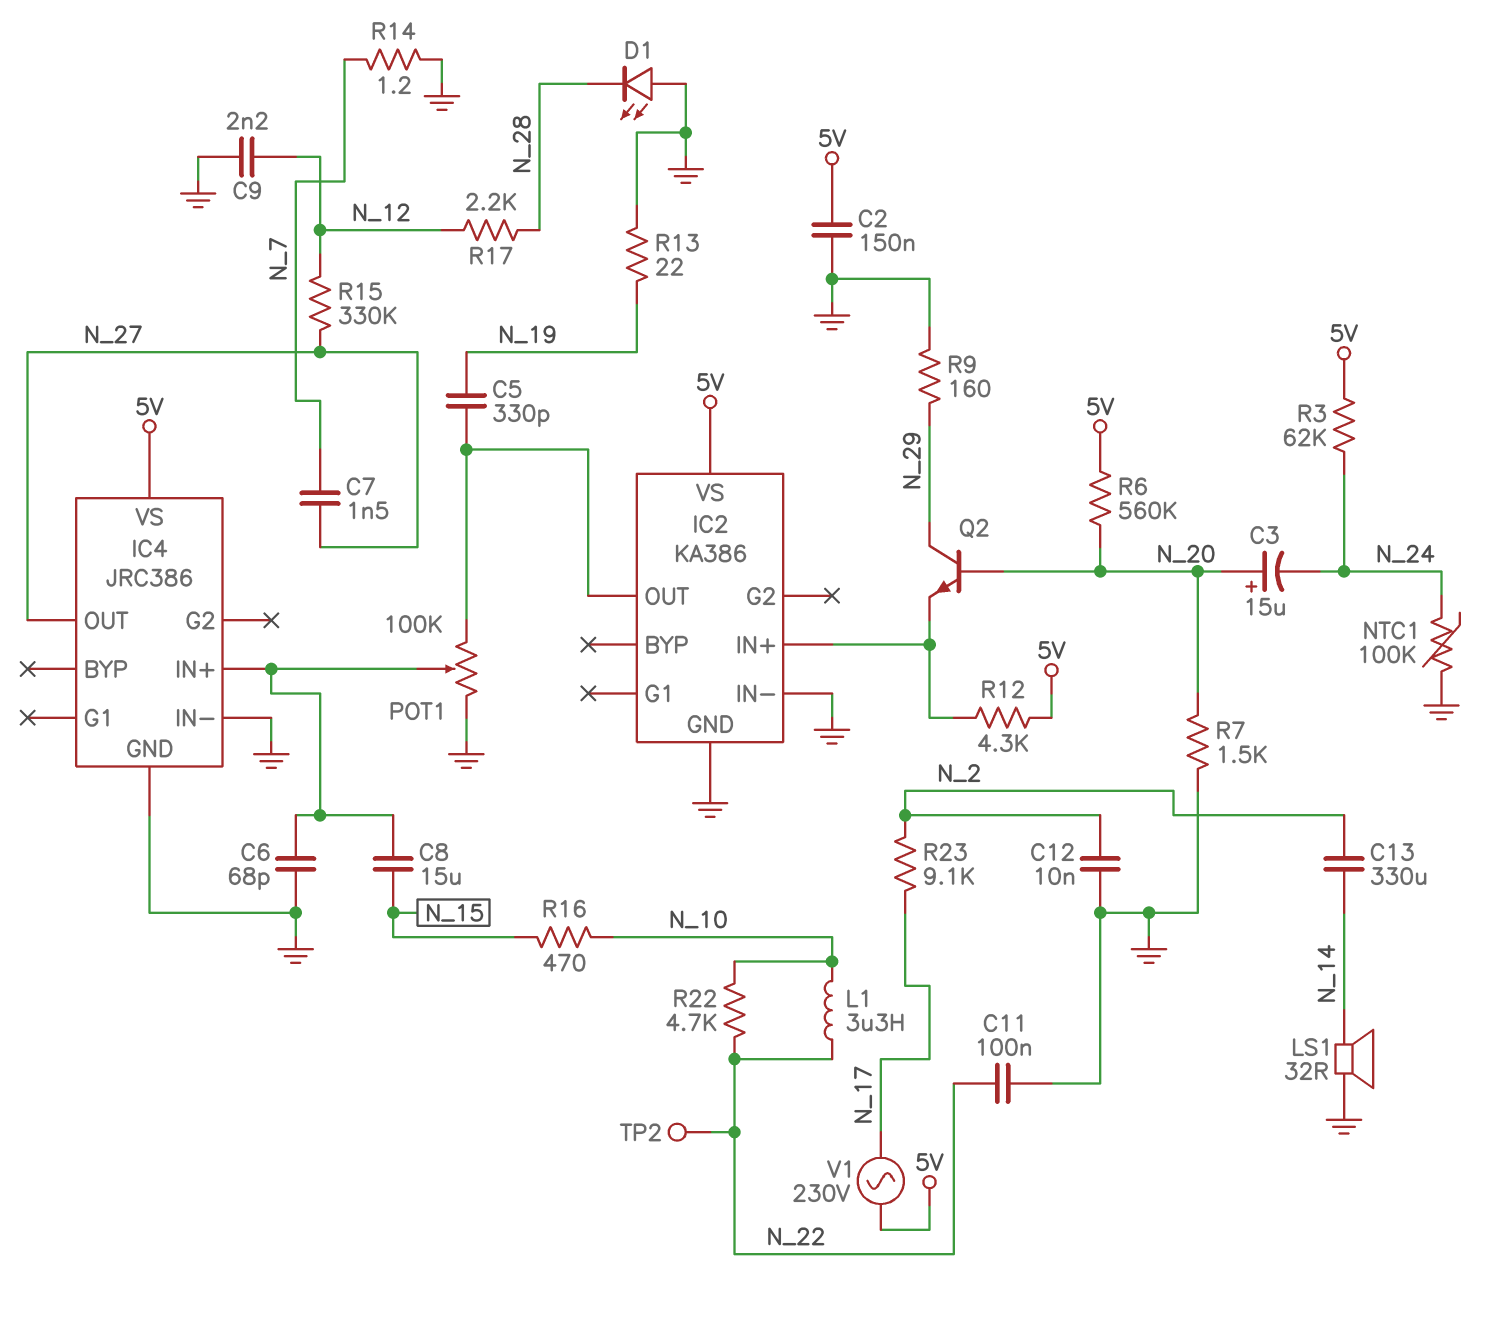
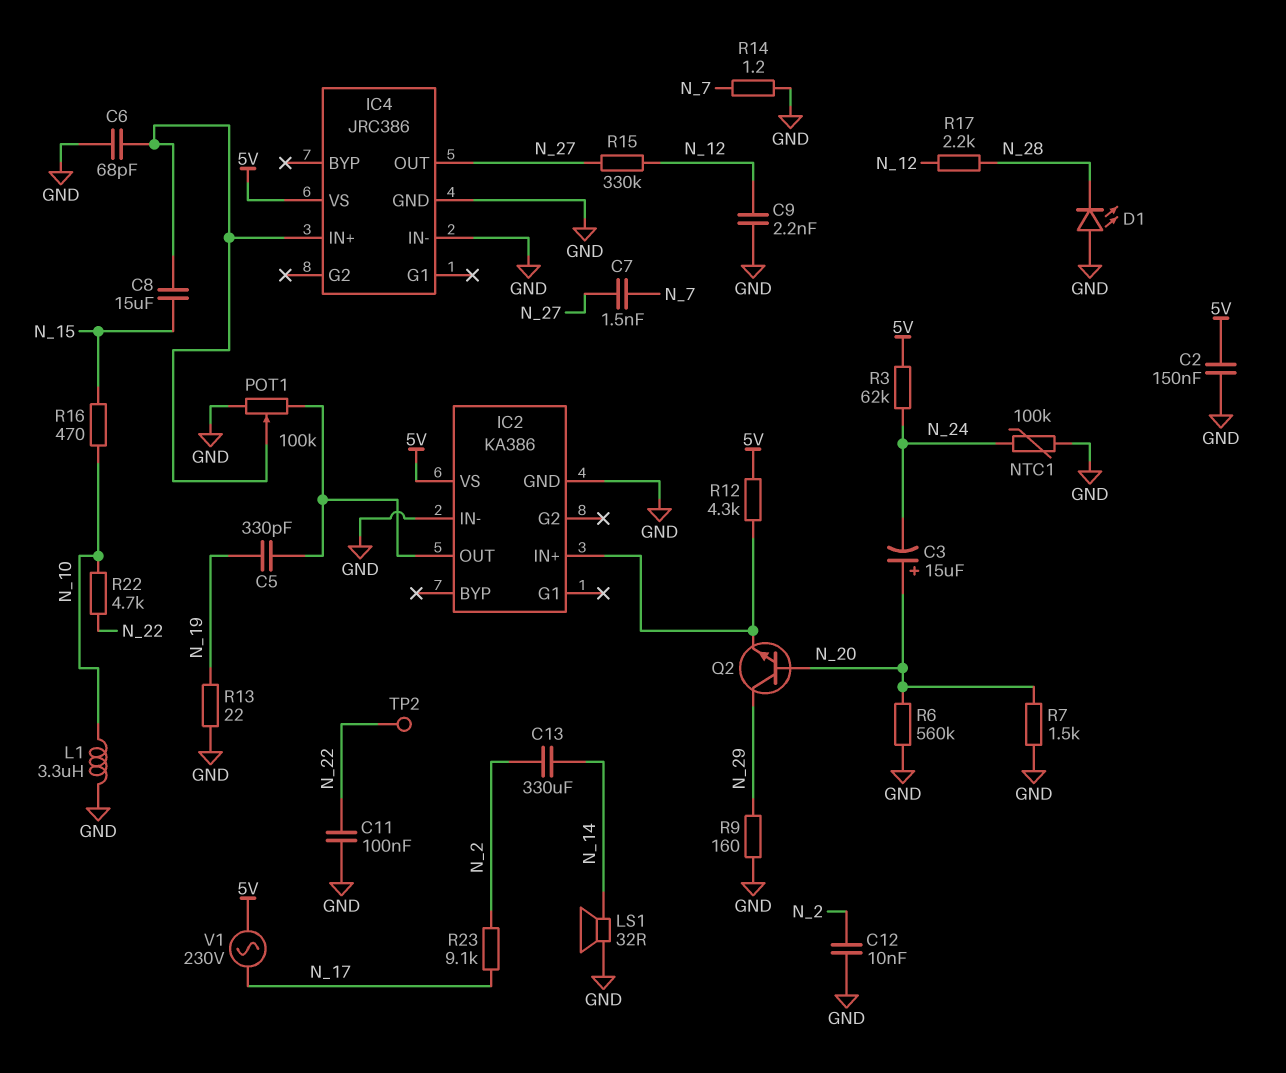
L1: 3.3uH (N_10, N_22) -> 3.3uH (GND, N_10)
R6: 560k (5V, N_20) -> 560k (GND, N_20)

